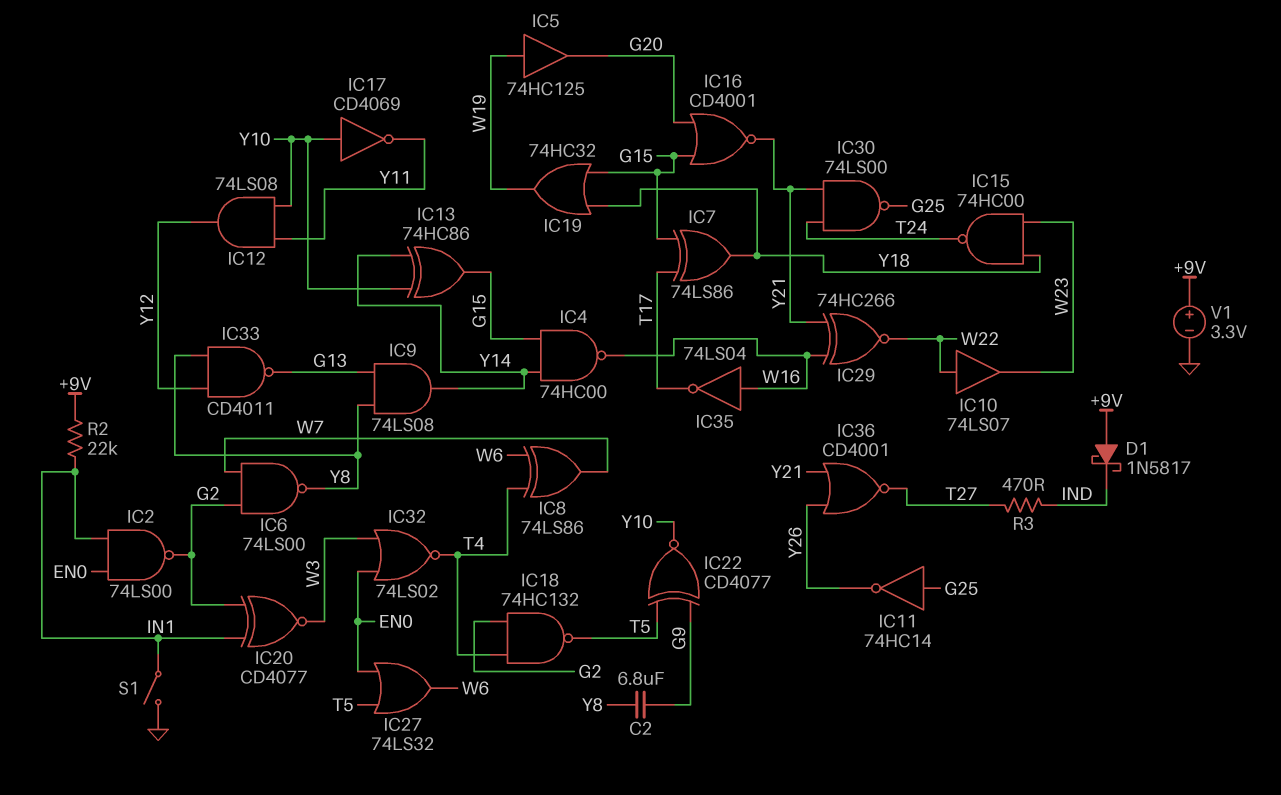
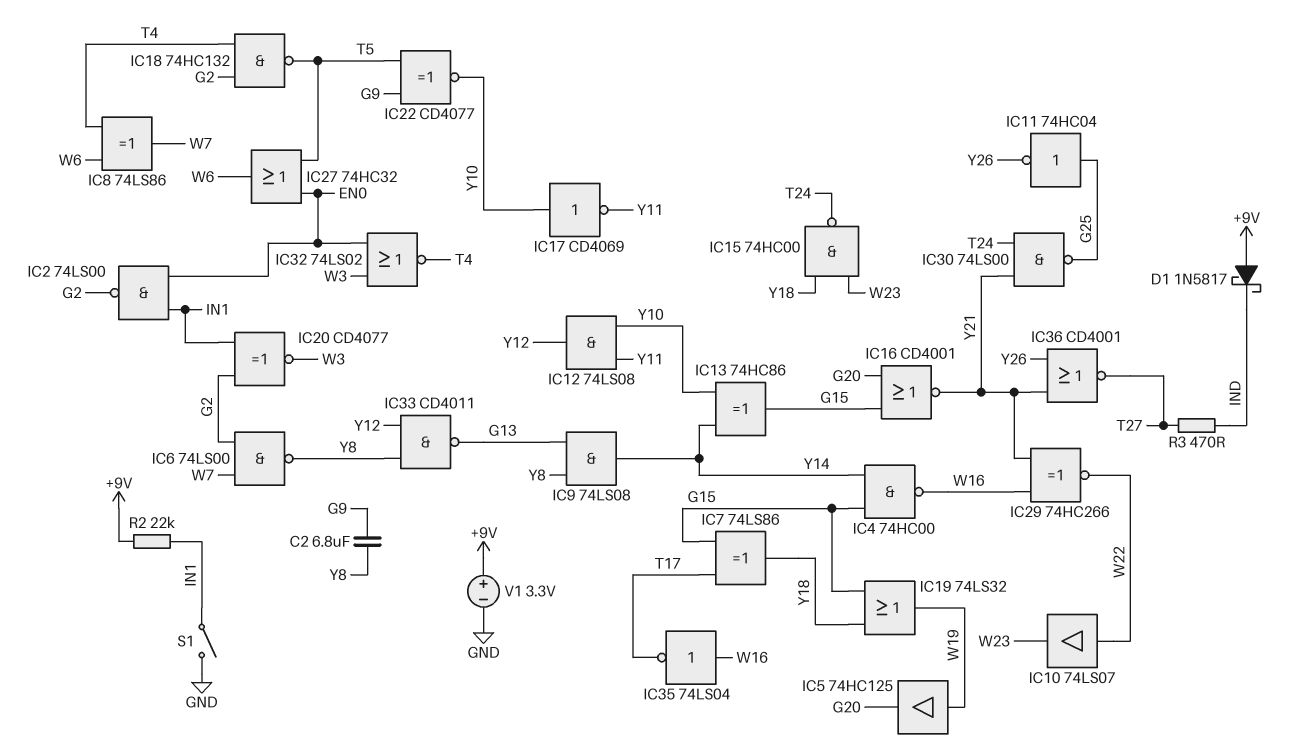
IC11: NOT 74HC14 (in G25, out Y26) -> NOT 74HC04 (in G25, out Y26)
IC19: OR 74HC32 (in G15, in Y18, out W19) -> OR 74LS32 (in G15, in Y18, out W19)
IC27: OR 74LS32 (in EN0, in T5, out W6) -> OR 74HC32 (in EN0, in T5, out W6)

